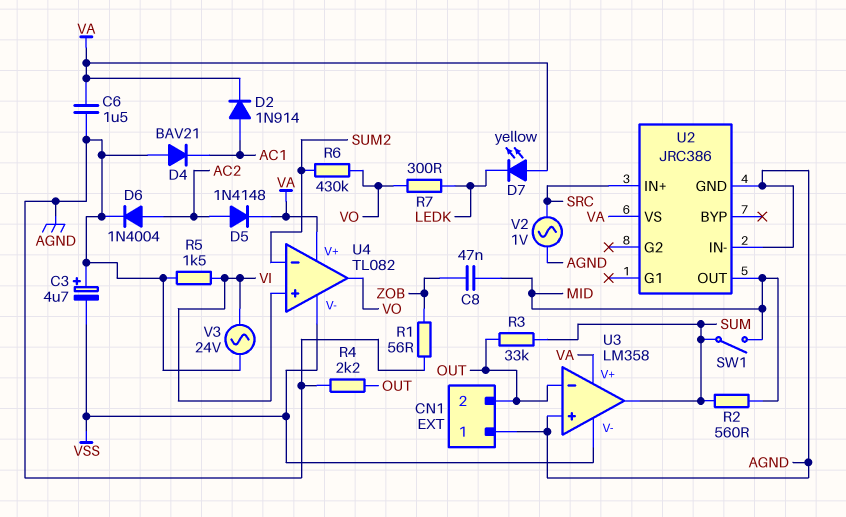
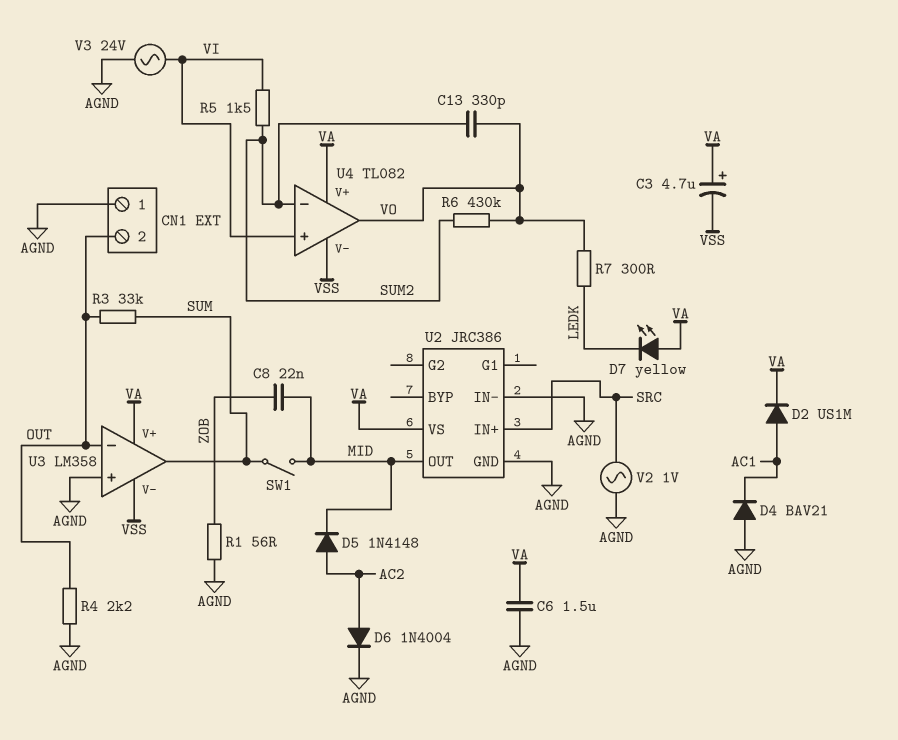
C3: 4.7uF (plus AGND, minus VSS) -> 4.7uF (plus VA, minus VSS)
C8: 47nF (MID, ZOB) -> 22nF (MID, ZOB)
C13: none -> 330pF (SUM2, VO)
D2: diode 1N914 (A AC1, K VA) -> diode US1M (A AC1, K VA)
D5: diode 1N4148 (A AC2, K VA) -> diode 1N4148 (A AC2, K MID)
R2: 560 (MID, SUM) -> none
R5: 1.5k (AGND, VI) -> 1.5k (SUM2, VI)

